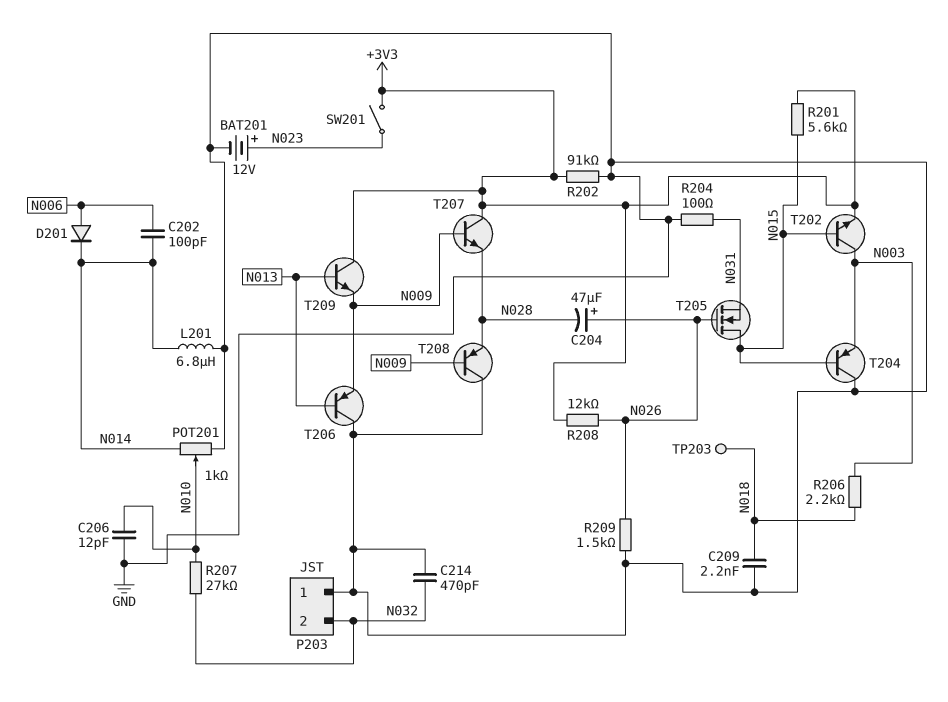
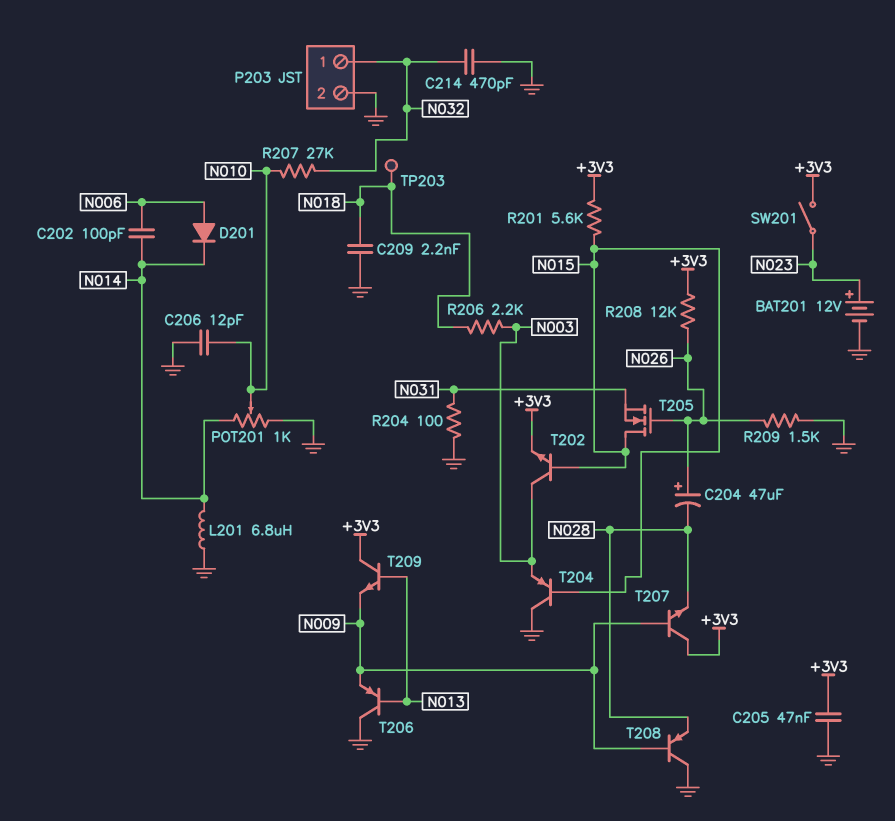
C205: none -> 47nF (+3V3, GND)
P203 pin 1: GND -> N032
P203 pin 2: N032 -> GND
R202: 91k (+3V3, GND) -> none

